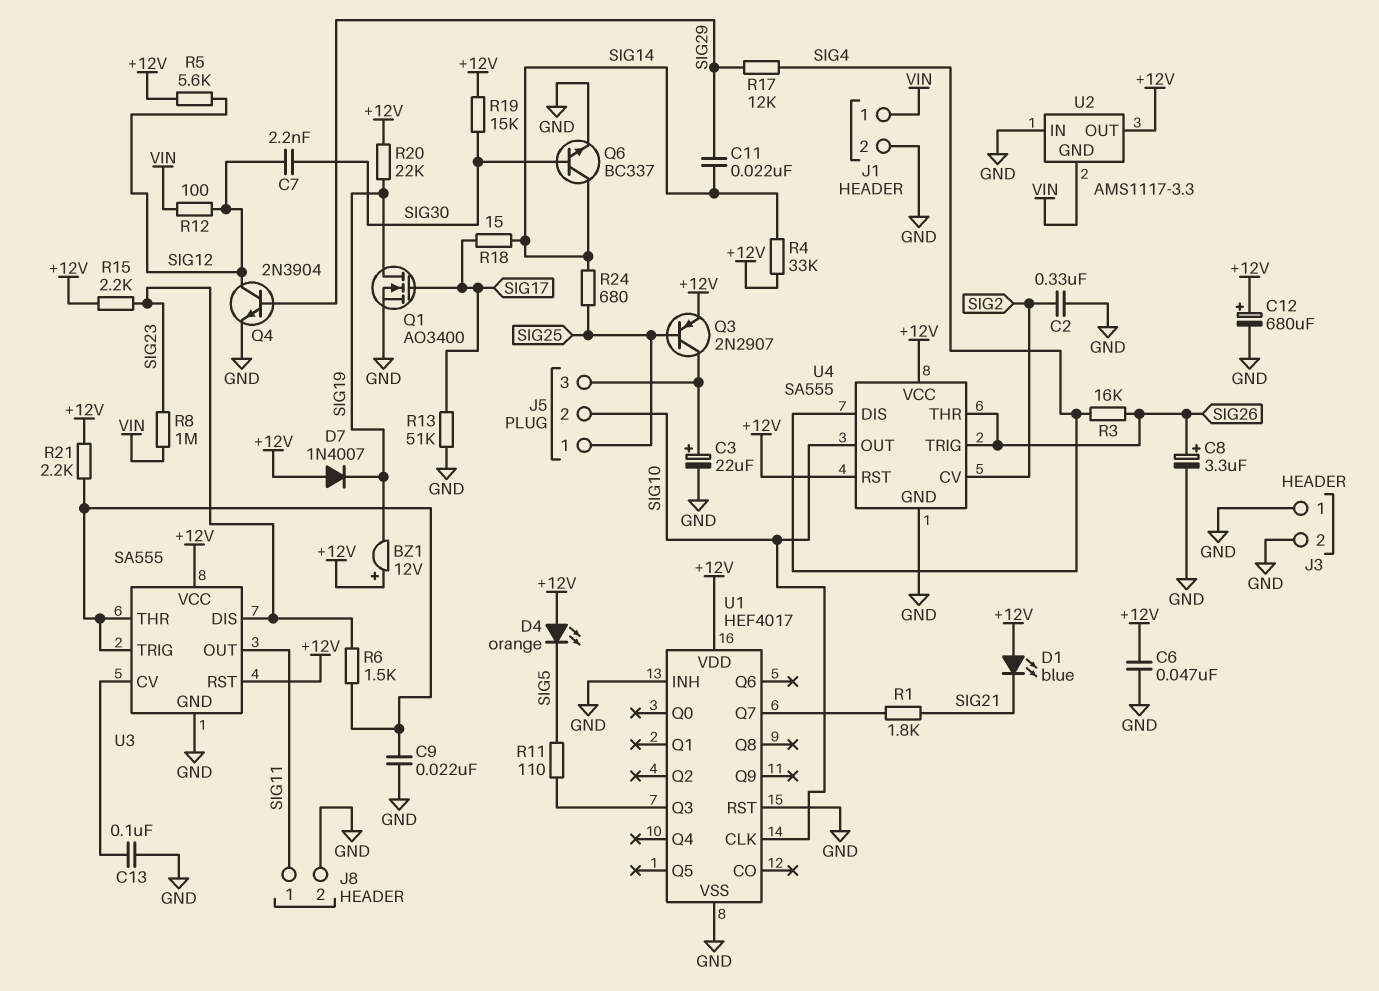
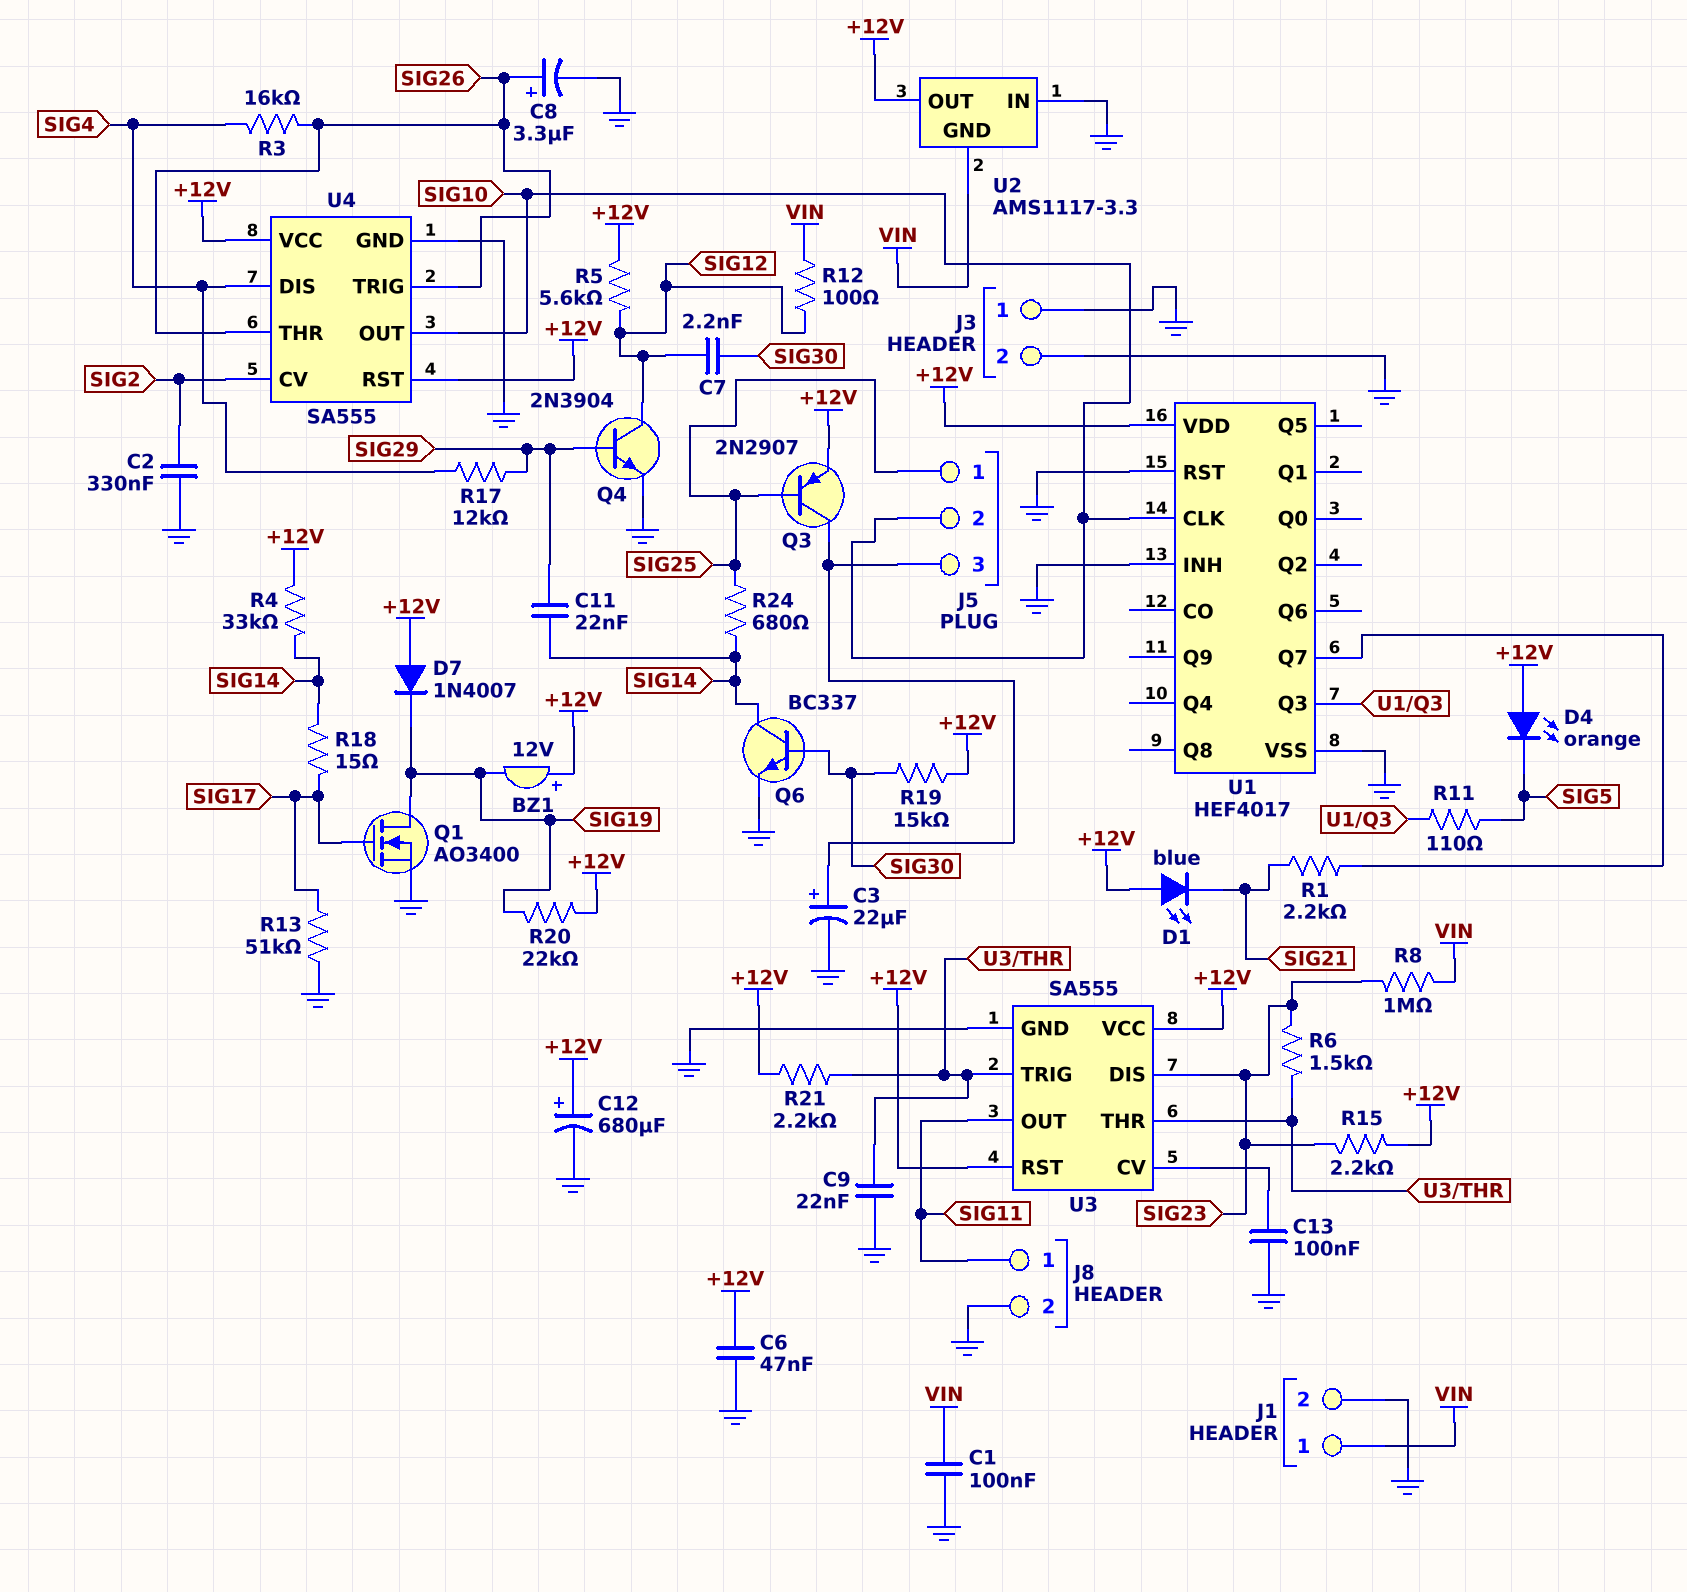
C1: none -> 100nF (GND, VIN)
R1: 1.8k (SIG21, U1/Q7) -> 2.2k (SIG21, U1/Q7)

